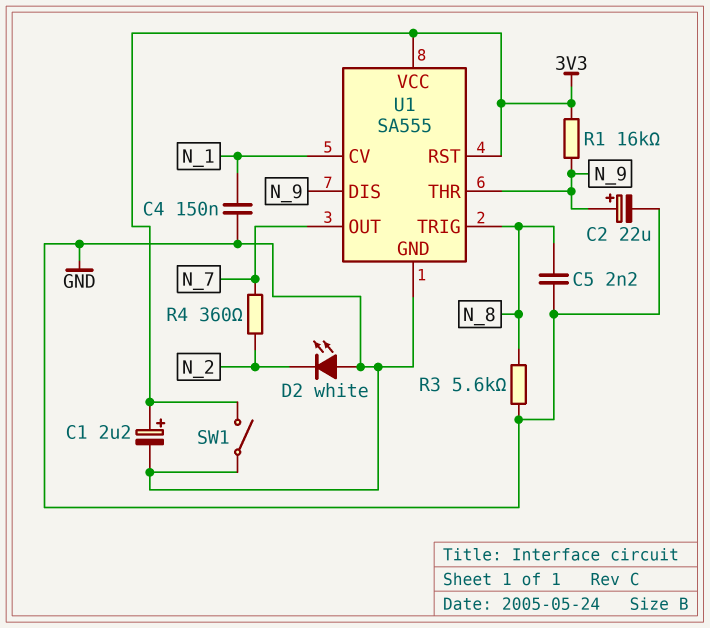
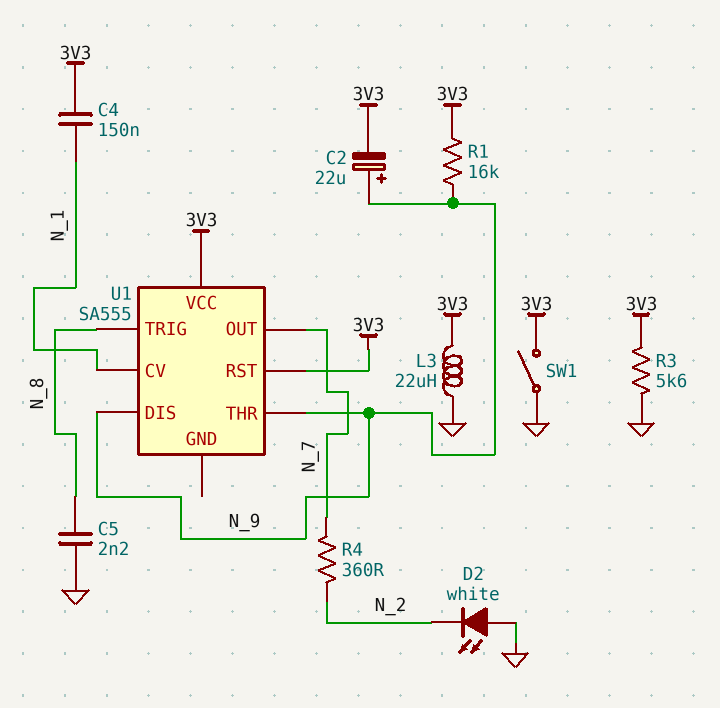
C1: 2.2uF (plus 3V3, minus GND) -> none
C2: 22uF (plus N_9, minus GND) -> 22uF (plus N_9, minus 3V3)
C4: 150nF (GND, N_1) -> 150nF (3V3, N_1)
L3: none -> 22uH (3V3, GND)
R3: 5.6k (GND, N_8) -> 5.6k (3V3, GND)
U1 pin GND: GND -> none

